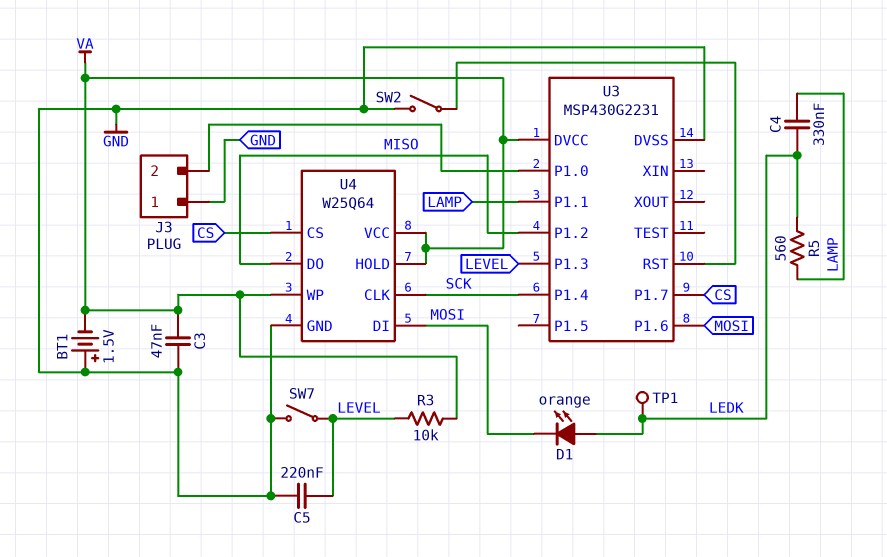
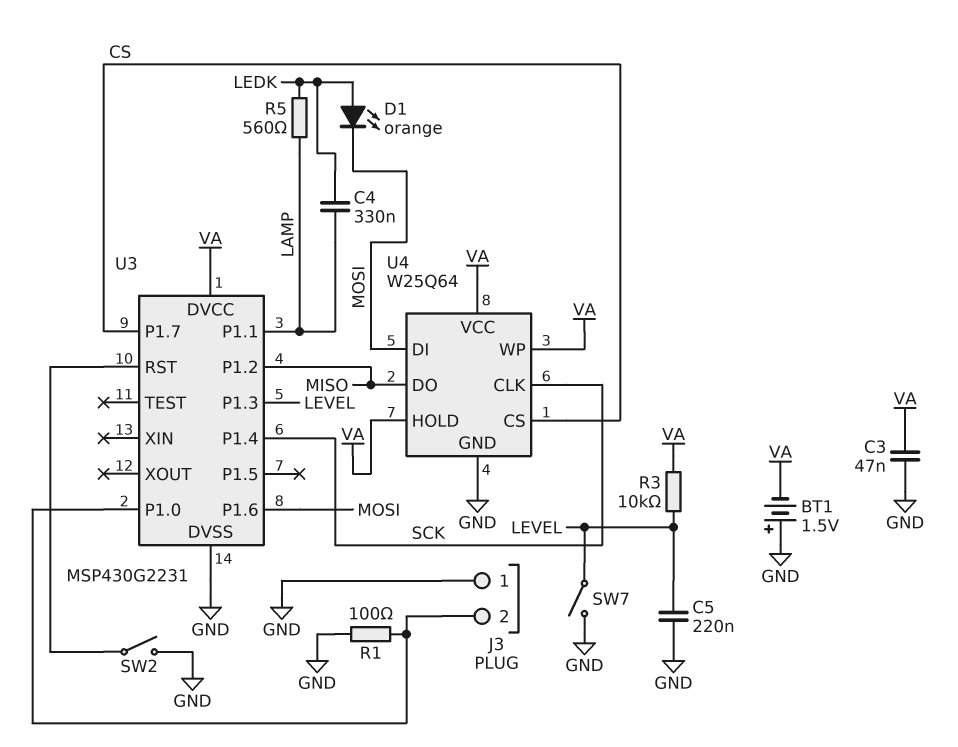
R1: none -> 100 (GND, J3/2)
TP1: test point (LEDK) -> none

